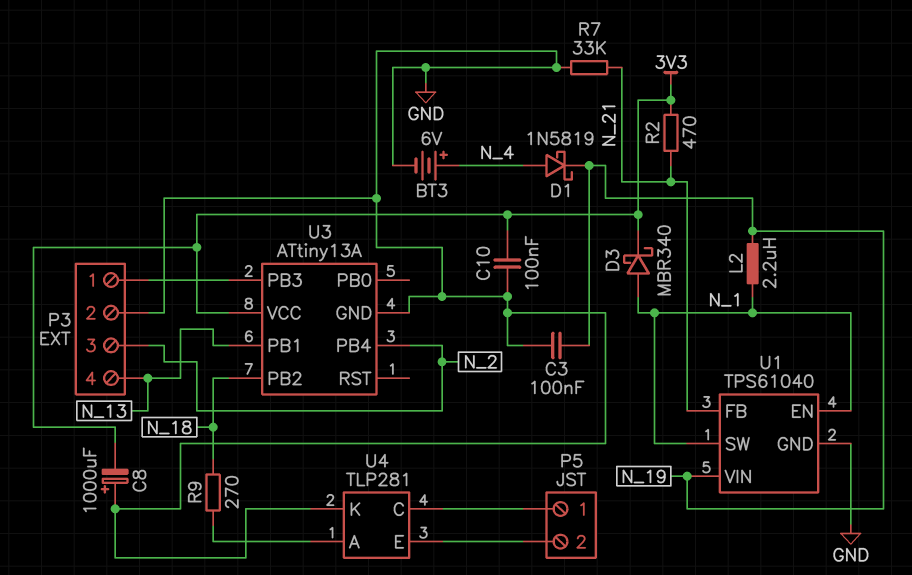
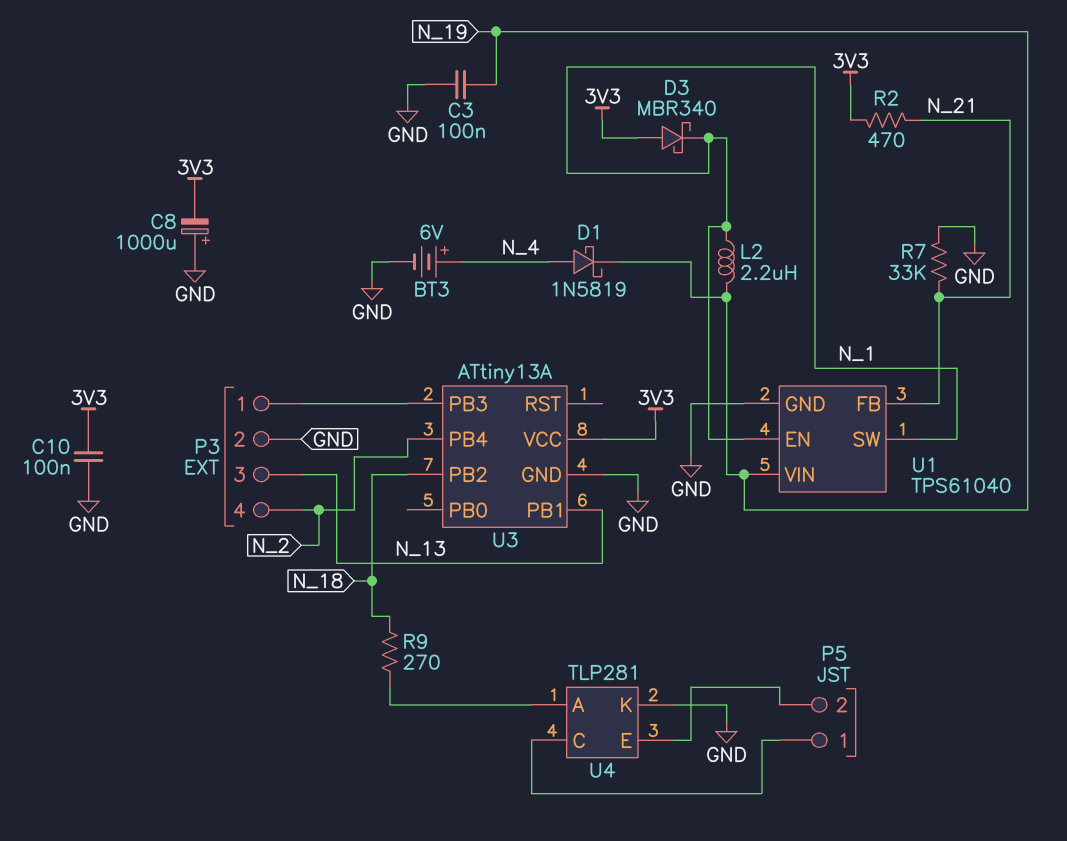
D3: schottky MBR340 (A N_1, K 3V3) -> schottky MBR340 (A 3V3, K N_1)
P3 pin 3: N_2 -> N_13
P3 pin 4: N_13 -> N_2

